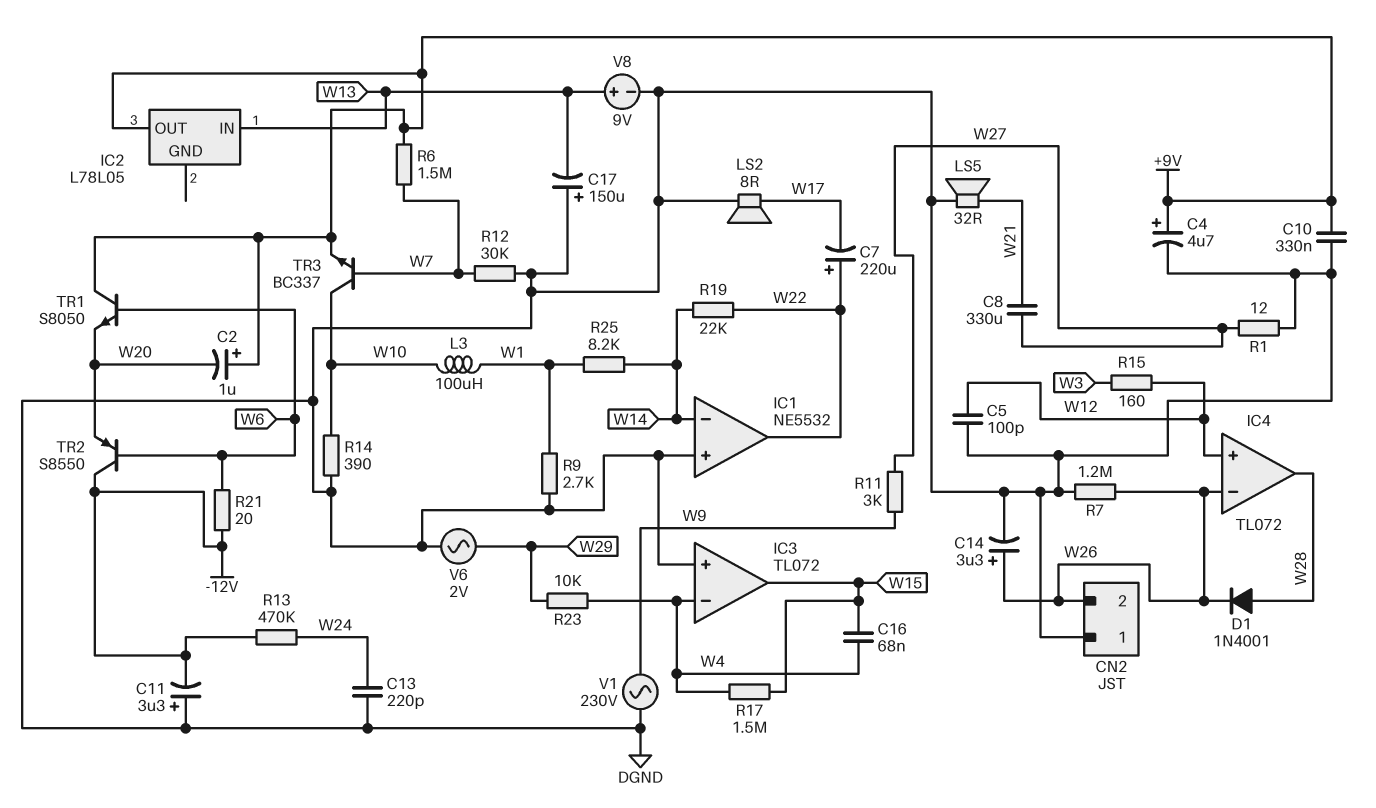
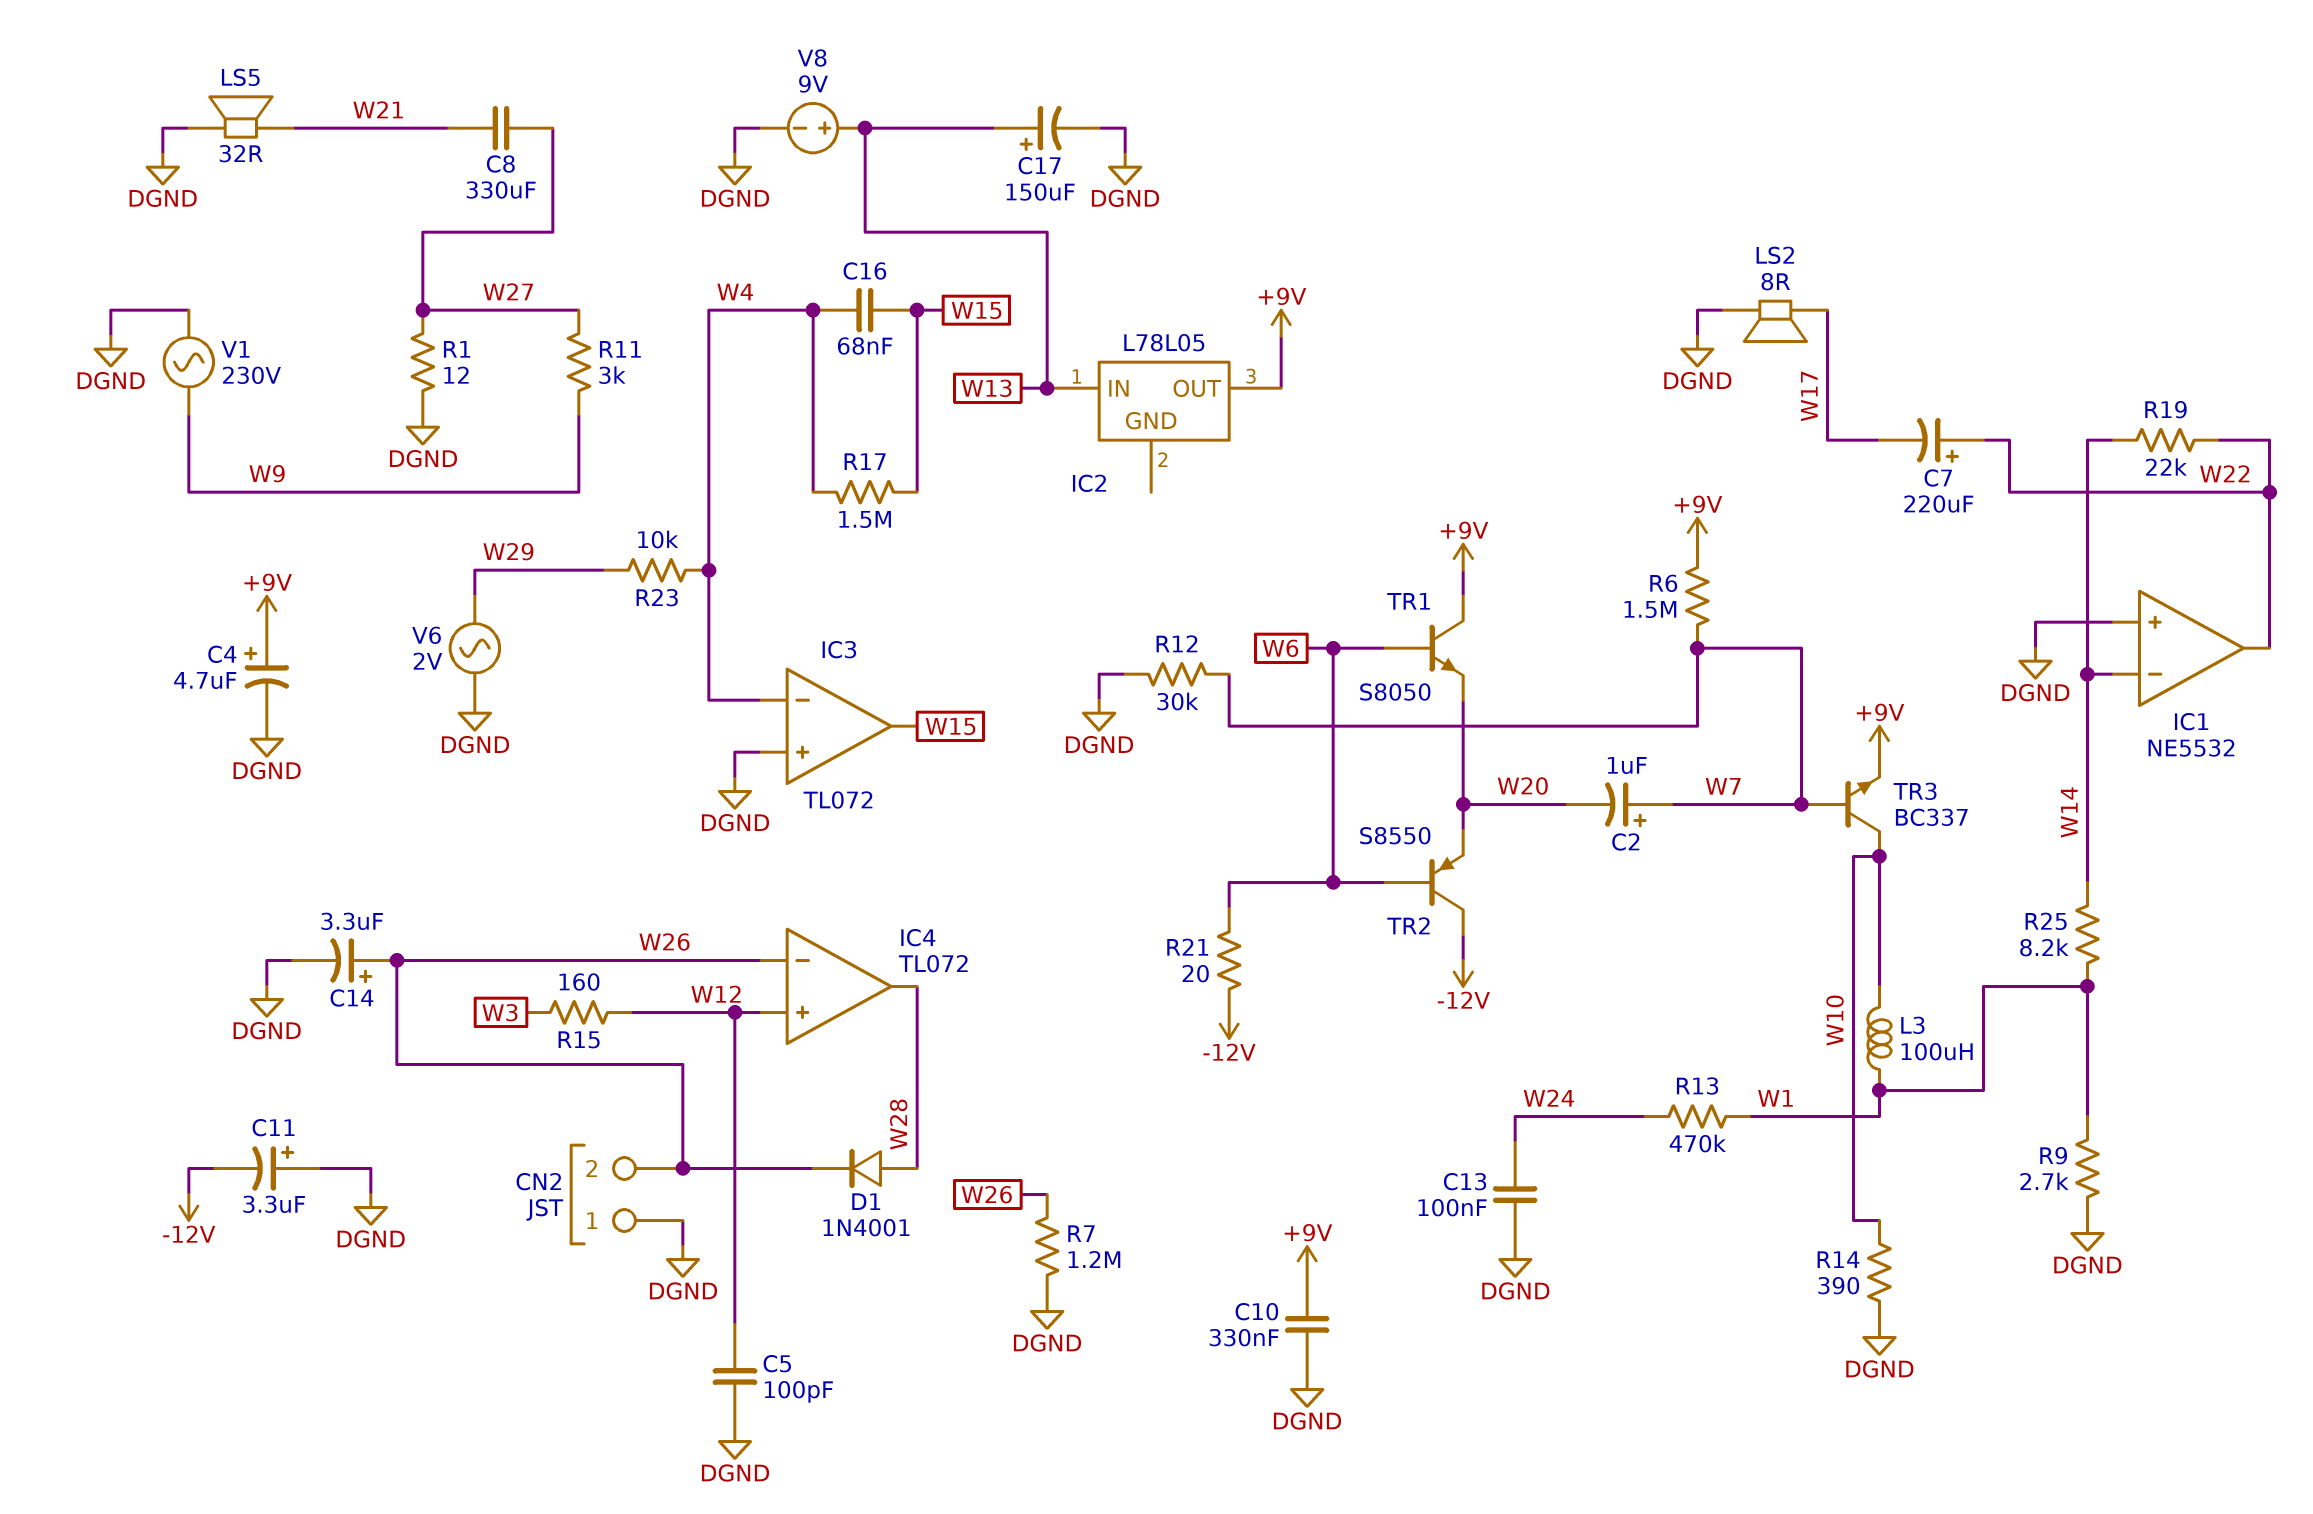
C2: 1uF (plus +9V, minus W20) -> 1uF (plus W7, minus W20)
C13: 220pF (DGND, W24) -> 100nF (DGND, W24)
C17: 150uF (plus DGND, minus W13) -> 150uF (plus W13, minus DGND)
R13: 470k (-12V, W24) -> 470k (W1, W24)

